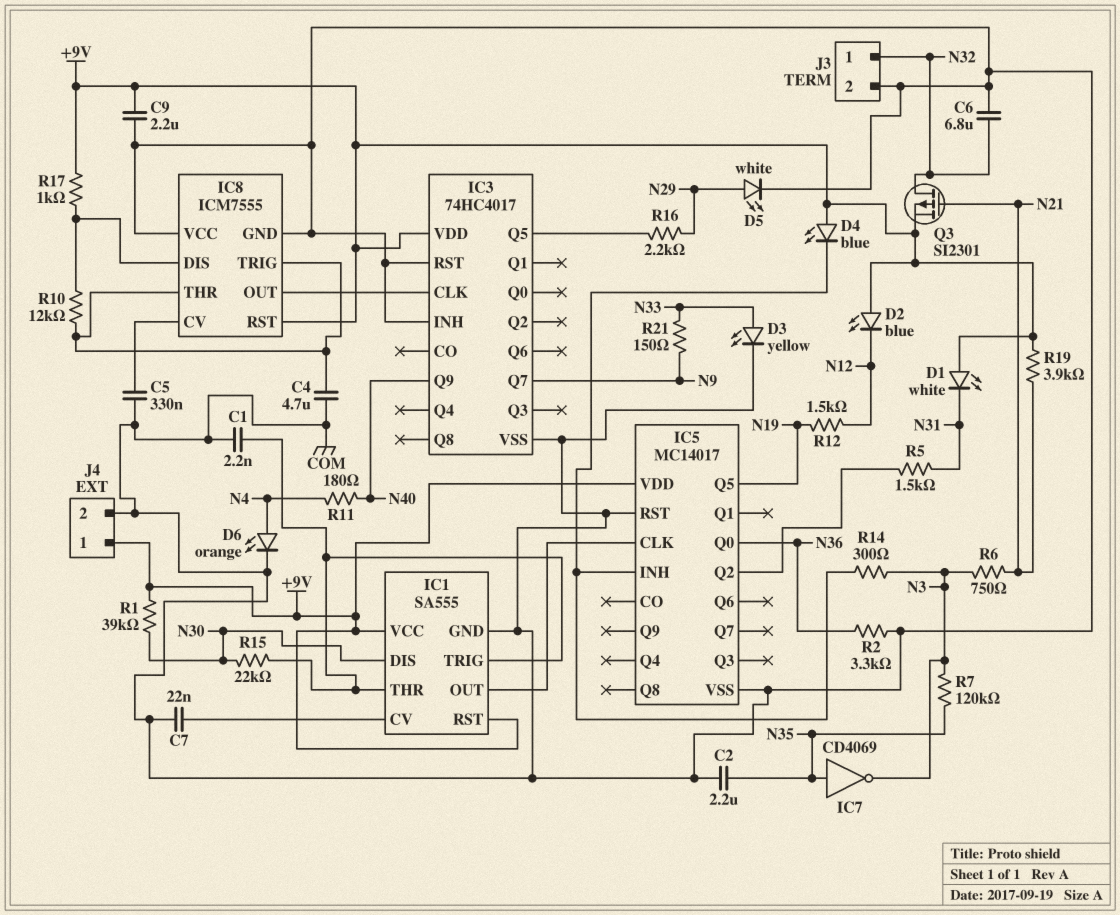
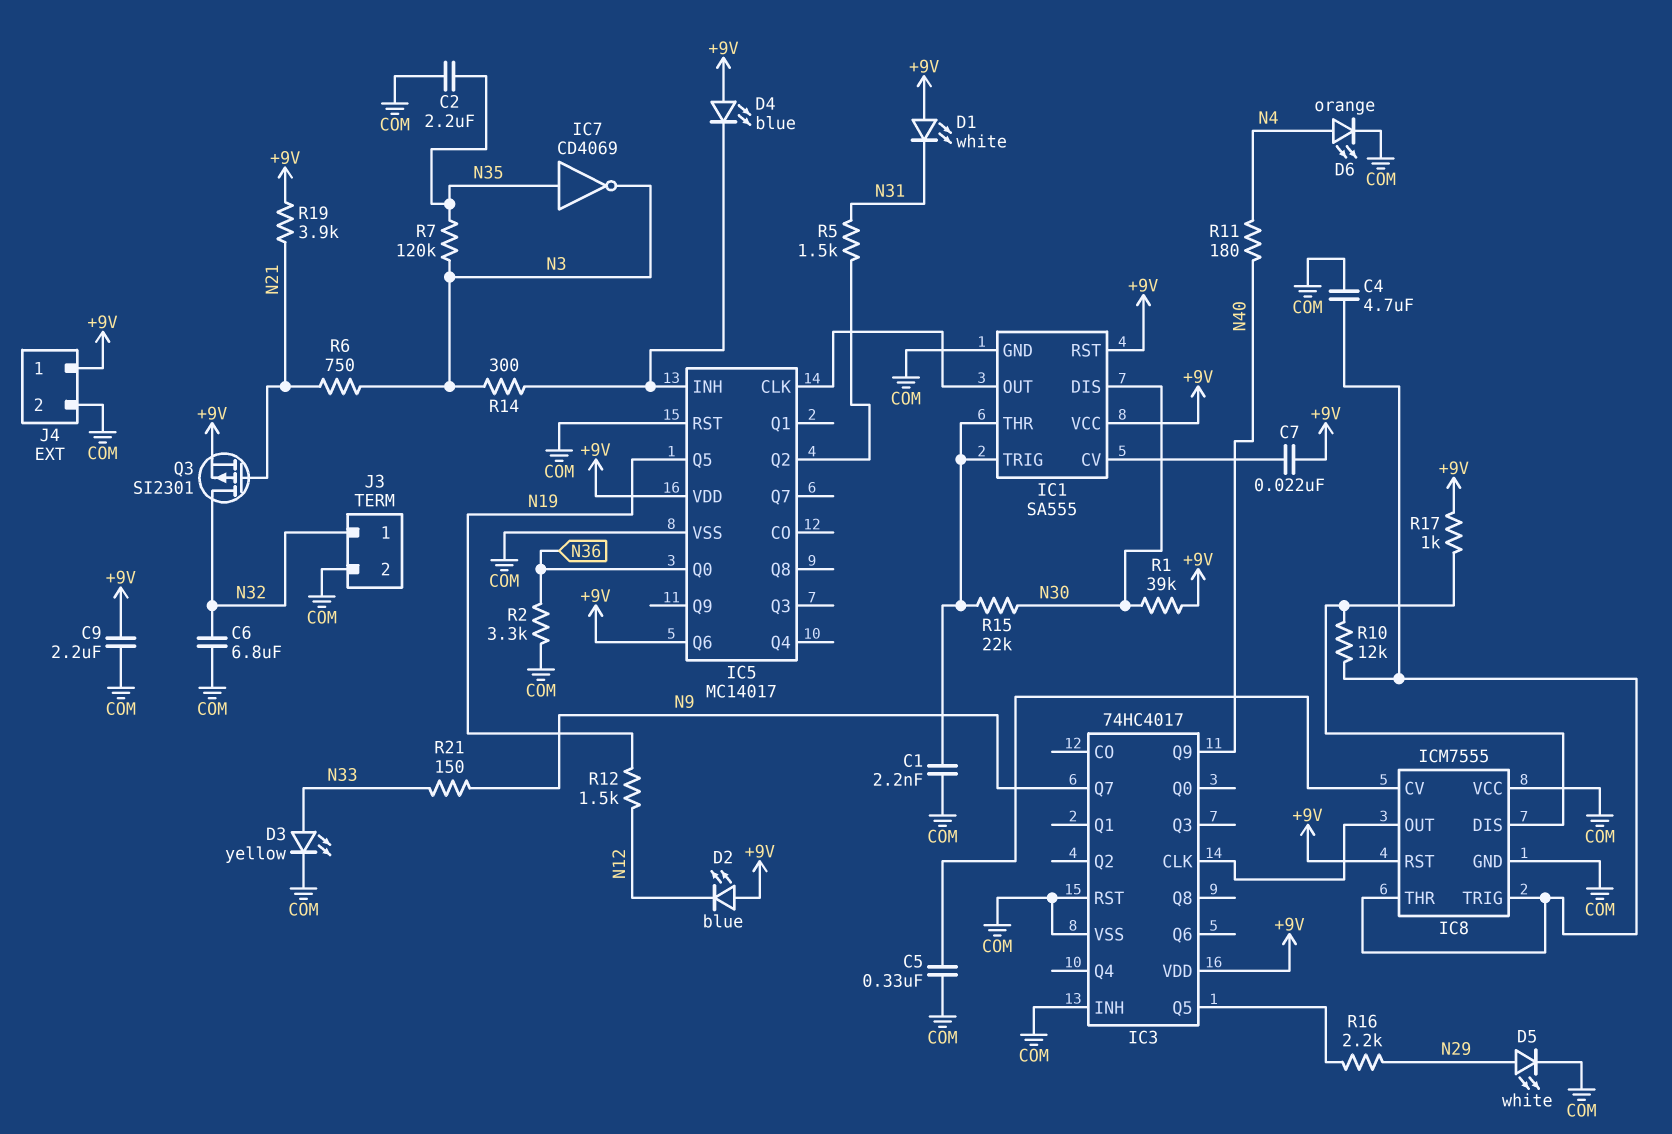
C7: 22nF (COM, IC1/CV) -> 22nF (+9V, IC1/CV)
IC5 pin Q6: none -> +9V

